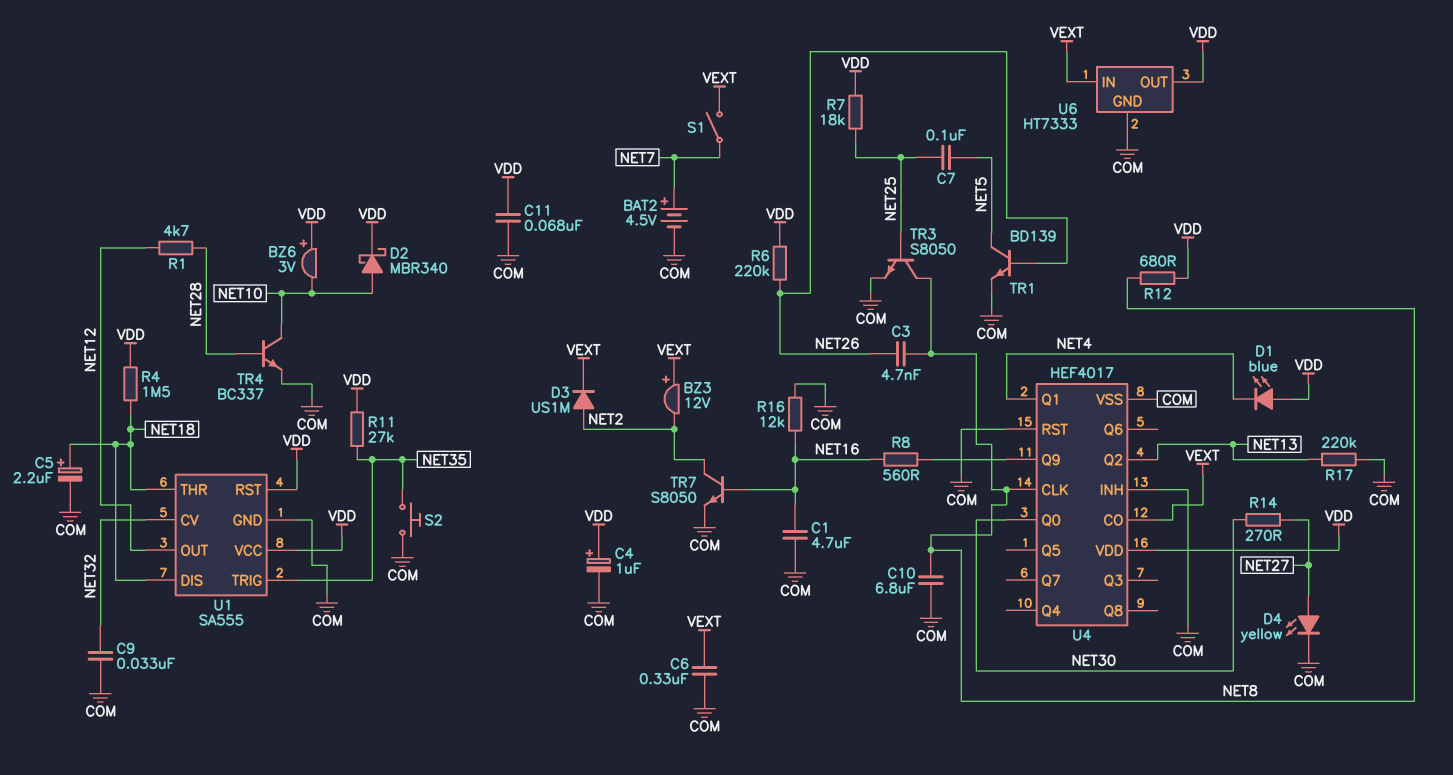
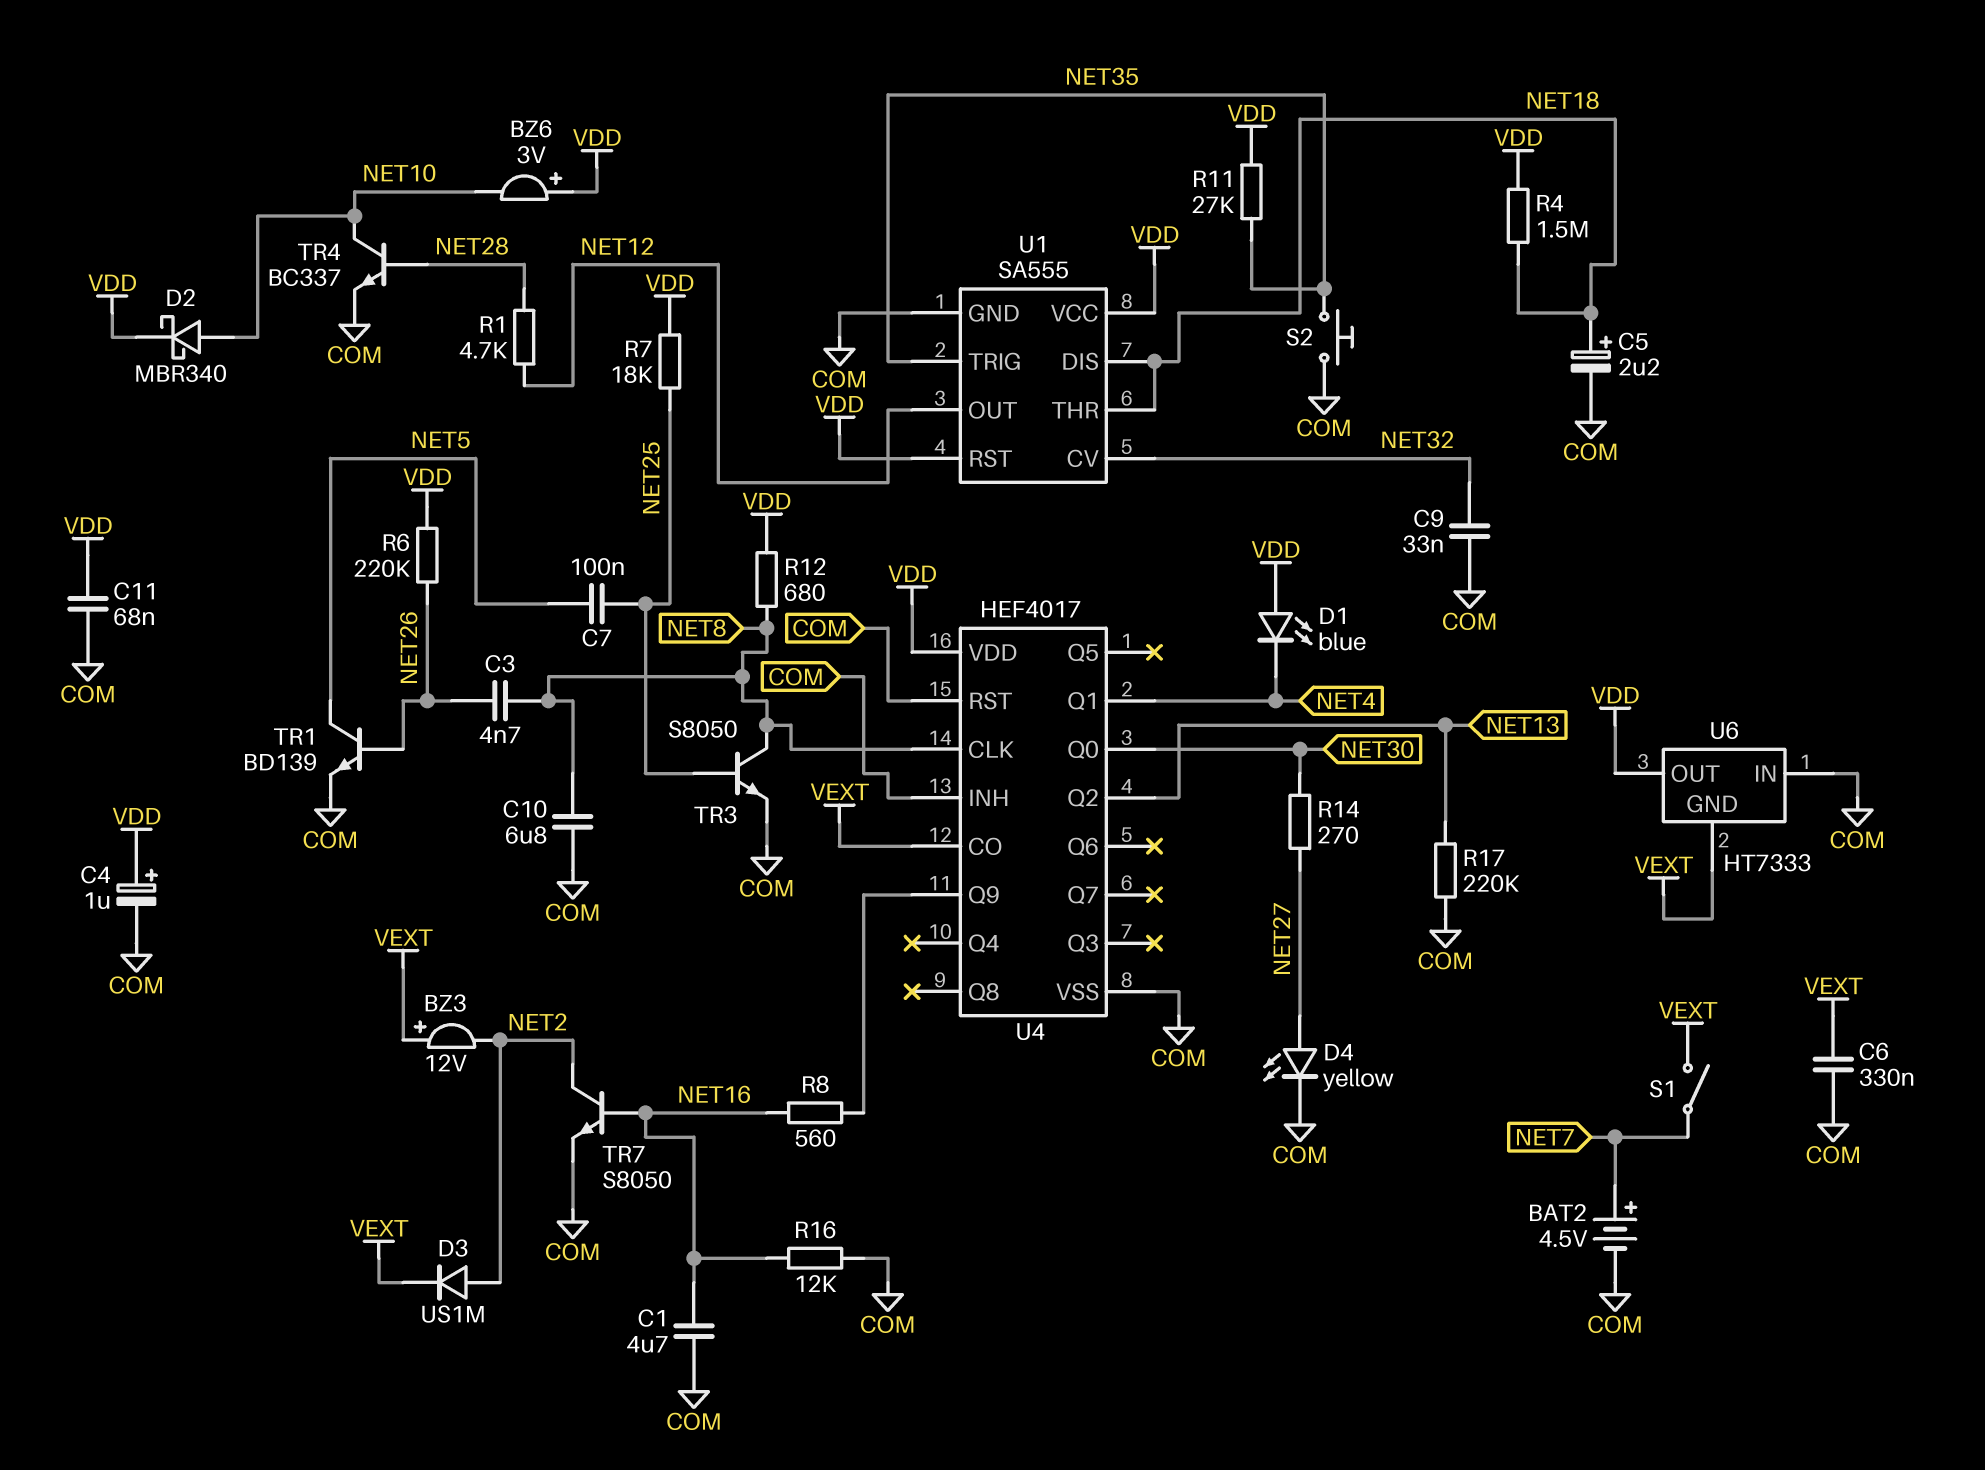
U6 pin GND: COM -> VEXT
U6 pin IN: VEXT -> COM

